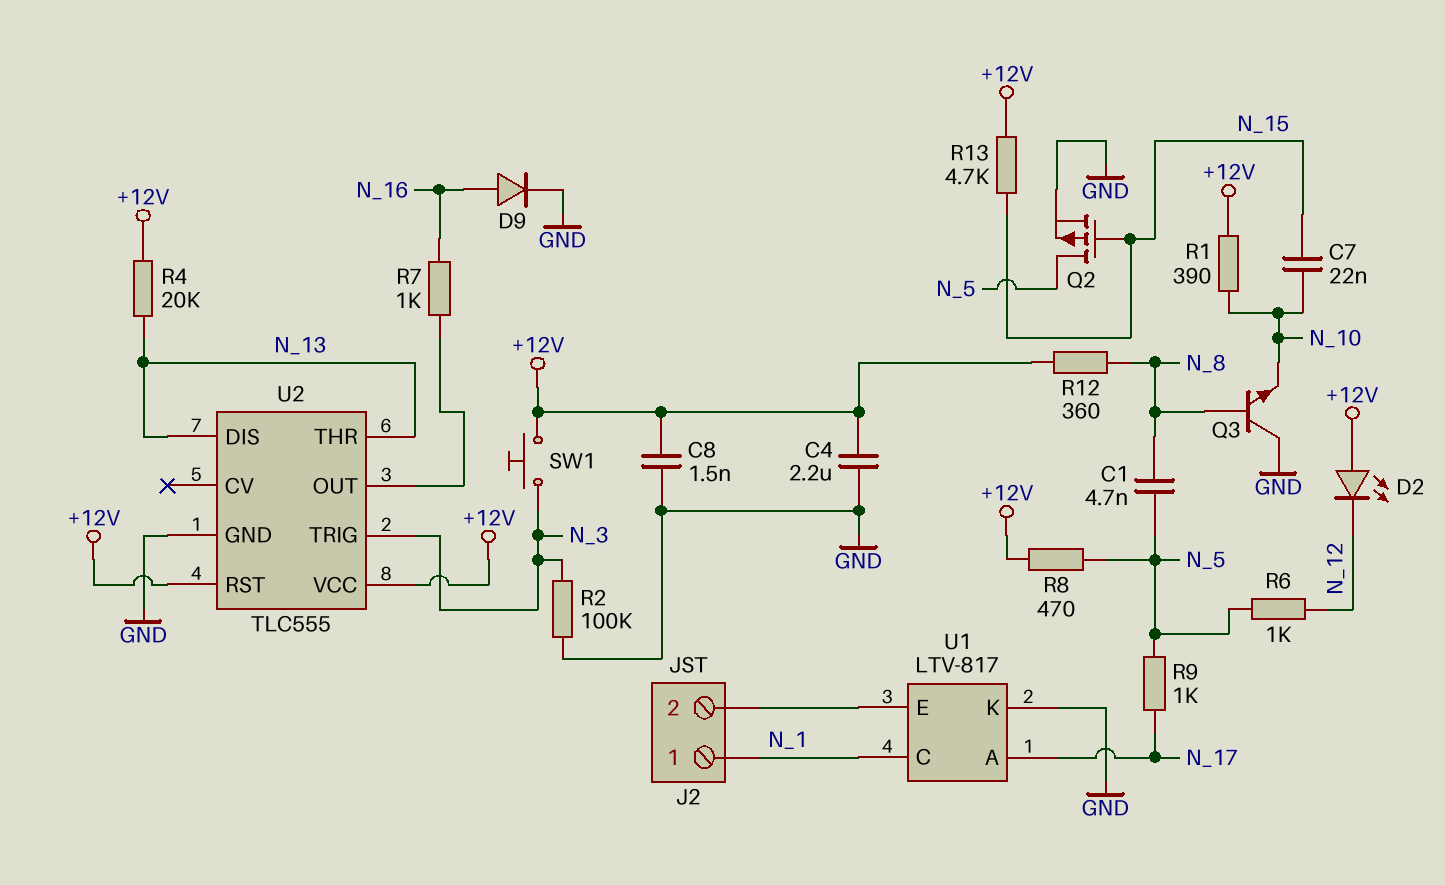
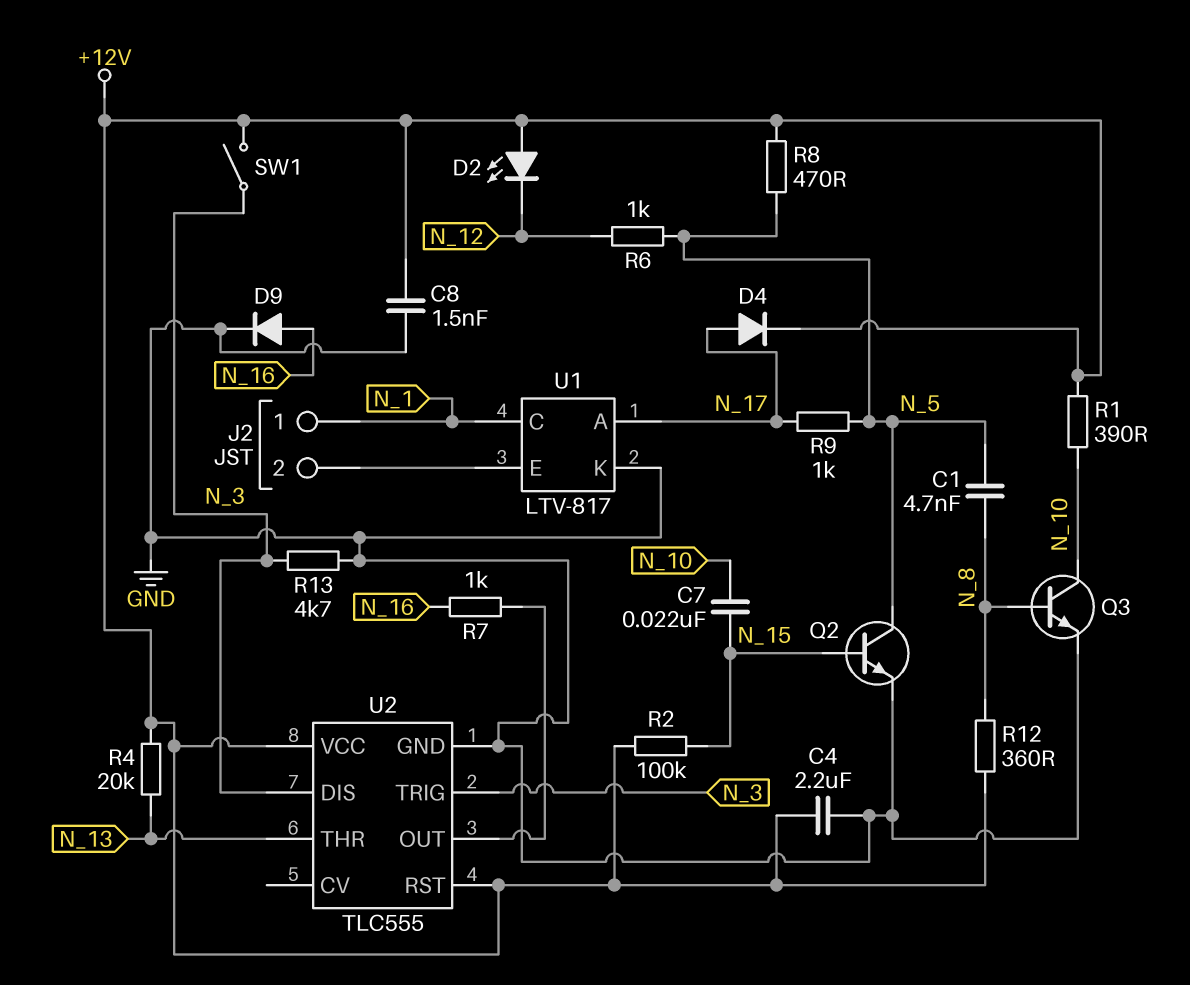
D4: none -> diode (A N_17, K +12V)
Q2: PMOS (G N_15, D N_5, S GND) -> NPN (B N_15, C N_5, E GND)
Q3: NPN (B N_8, C GND, E N_10) -> NPN (B N_8, C N_10, E GND)
R2: 100k (GND, N_3) -> 100k (+12V, N_15)
R13: 4.7k (+12V, N_15) -> 4.7k (GND, N_3)
SW1: button (+12V, N_3) -> switch (+12V, N_3)
U2 pin DIS: N_13 -> N_3

